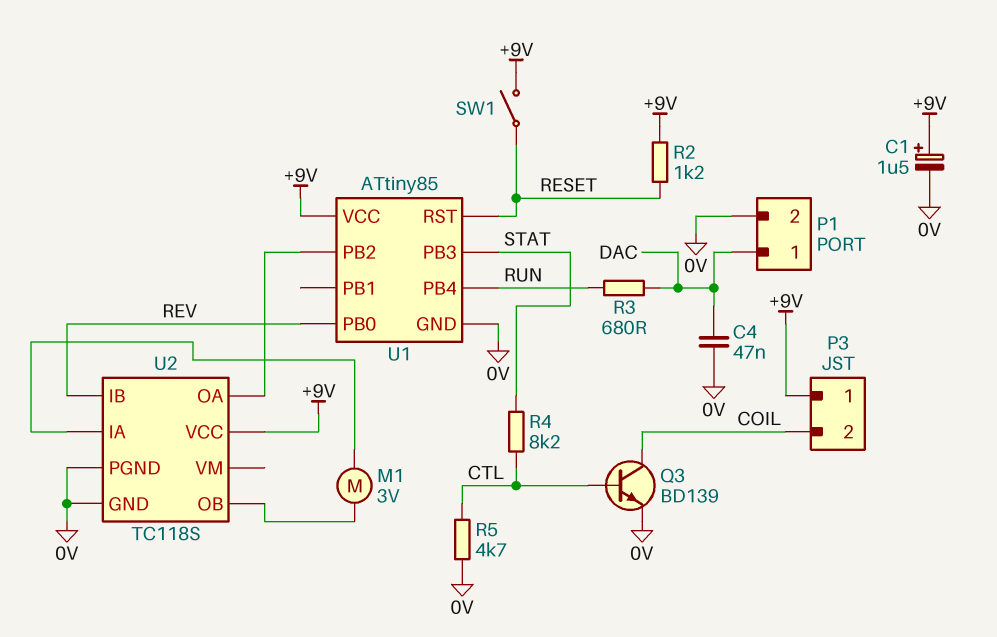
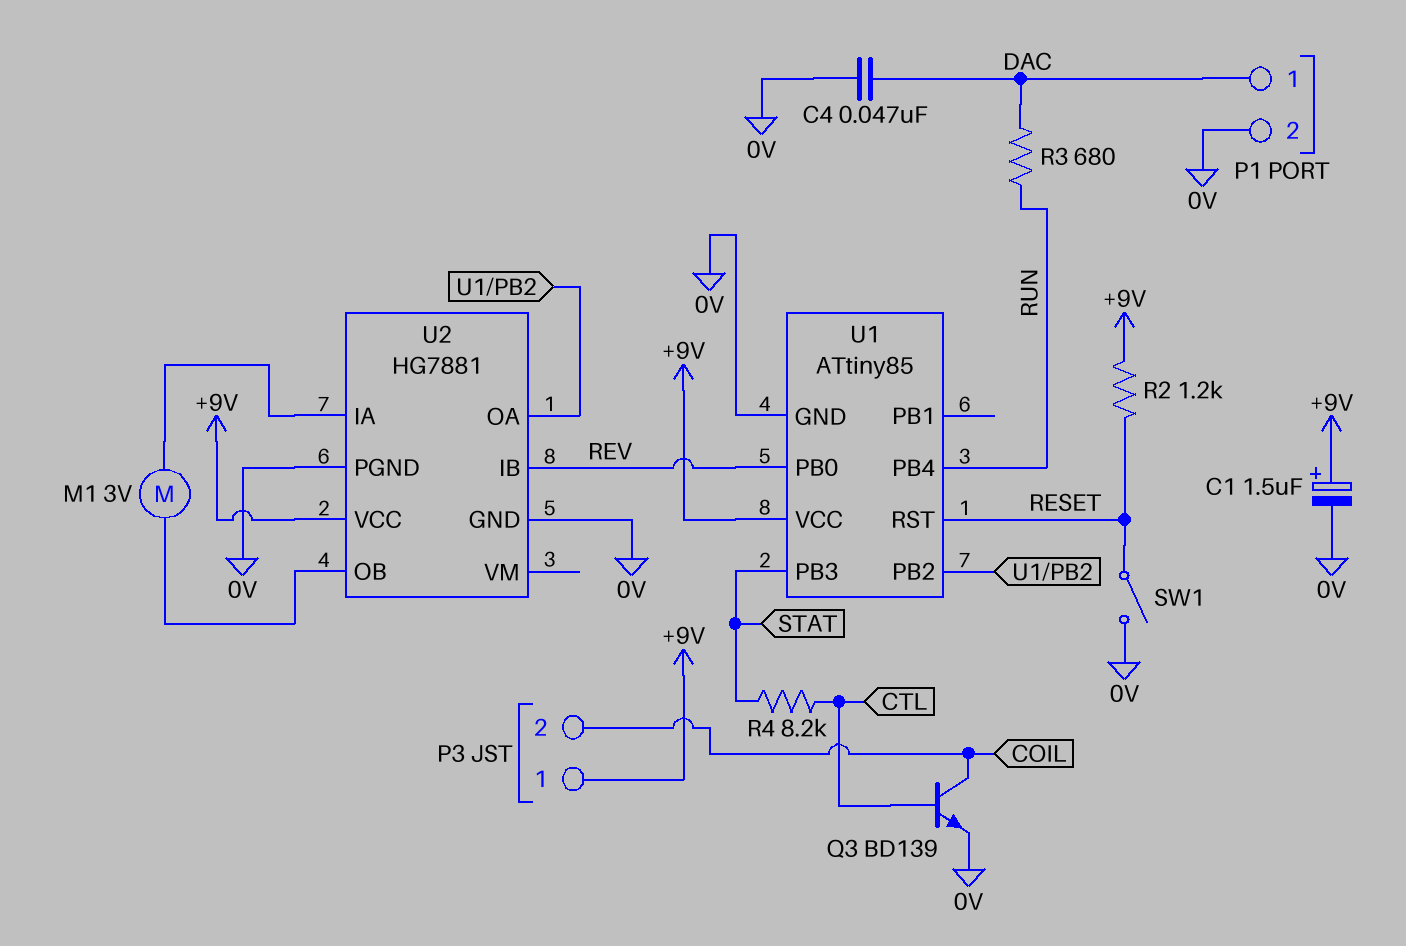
R5: 4.7k (0V, CTL) -> none
SW1: switch (+9V, RESET) -> switch (0V, RESET)
U2: TC118S -> HG7881

